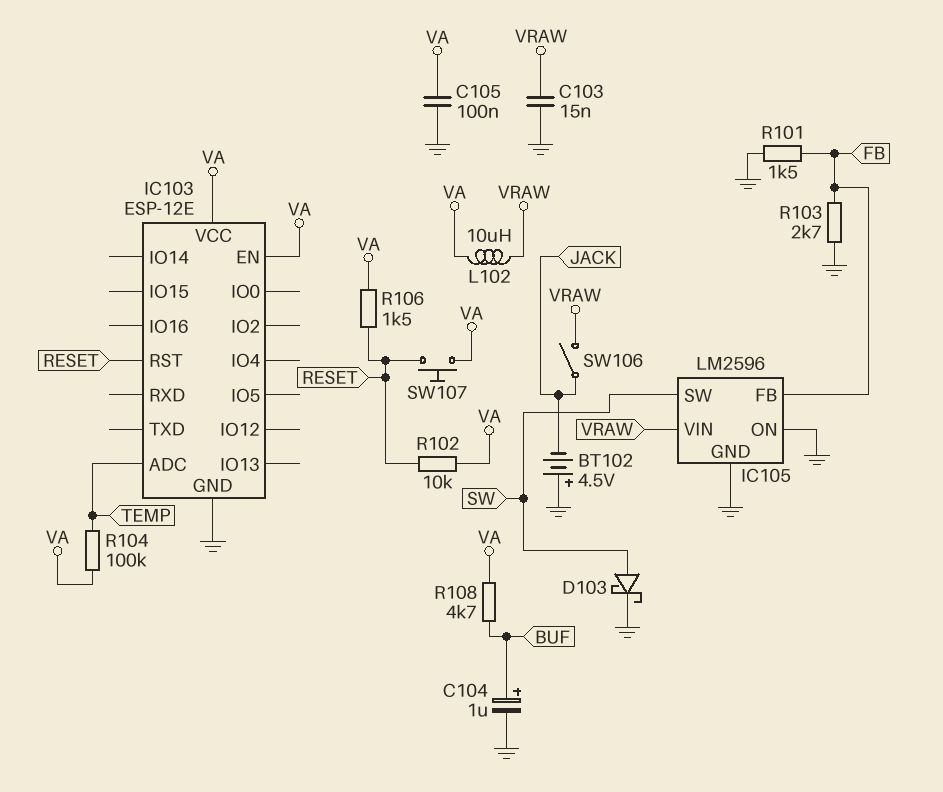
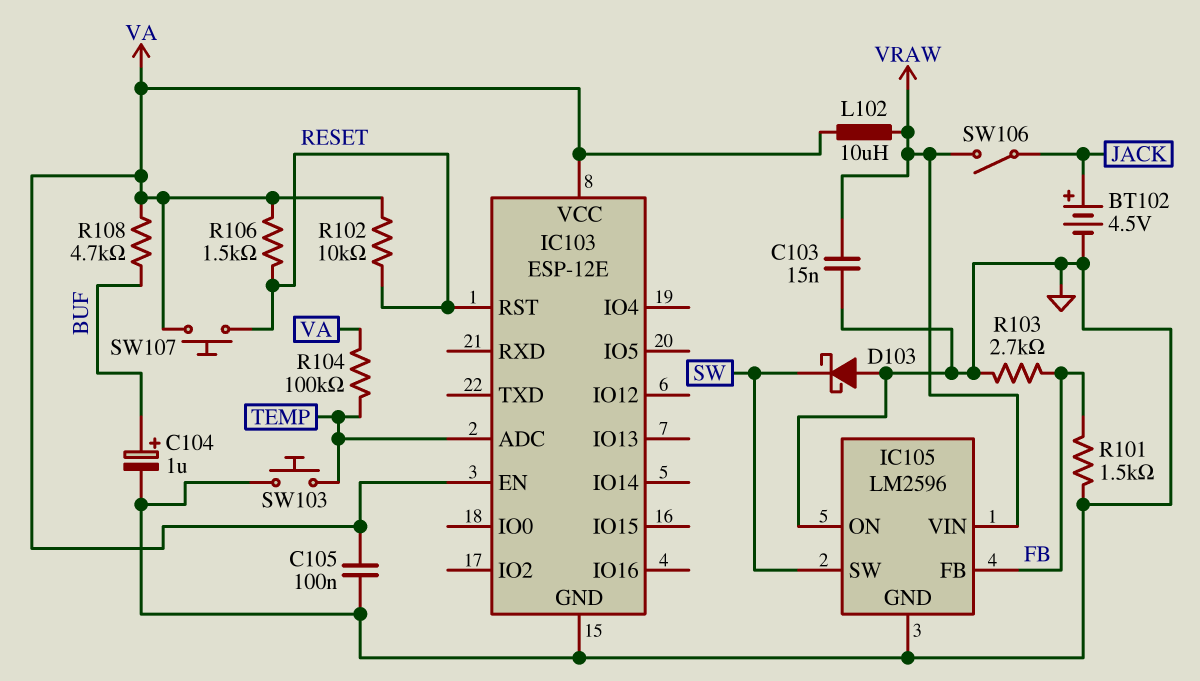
BT102: 4.5V (plus GND, minus JACK) -> 4.5V (plus JACK, minus GND)
D103: schottky (A SW, K GND) -> schottky (A GND, K SW)
SW103: none -> button (GND, TEMP)

